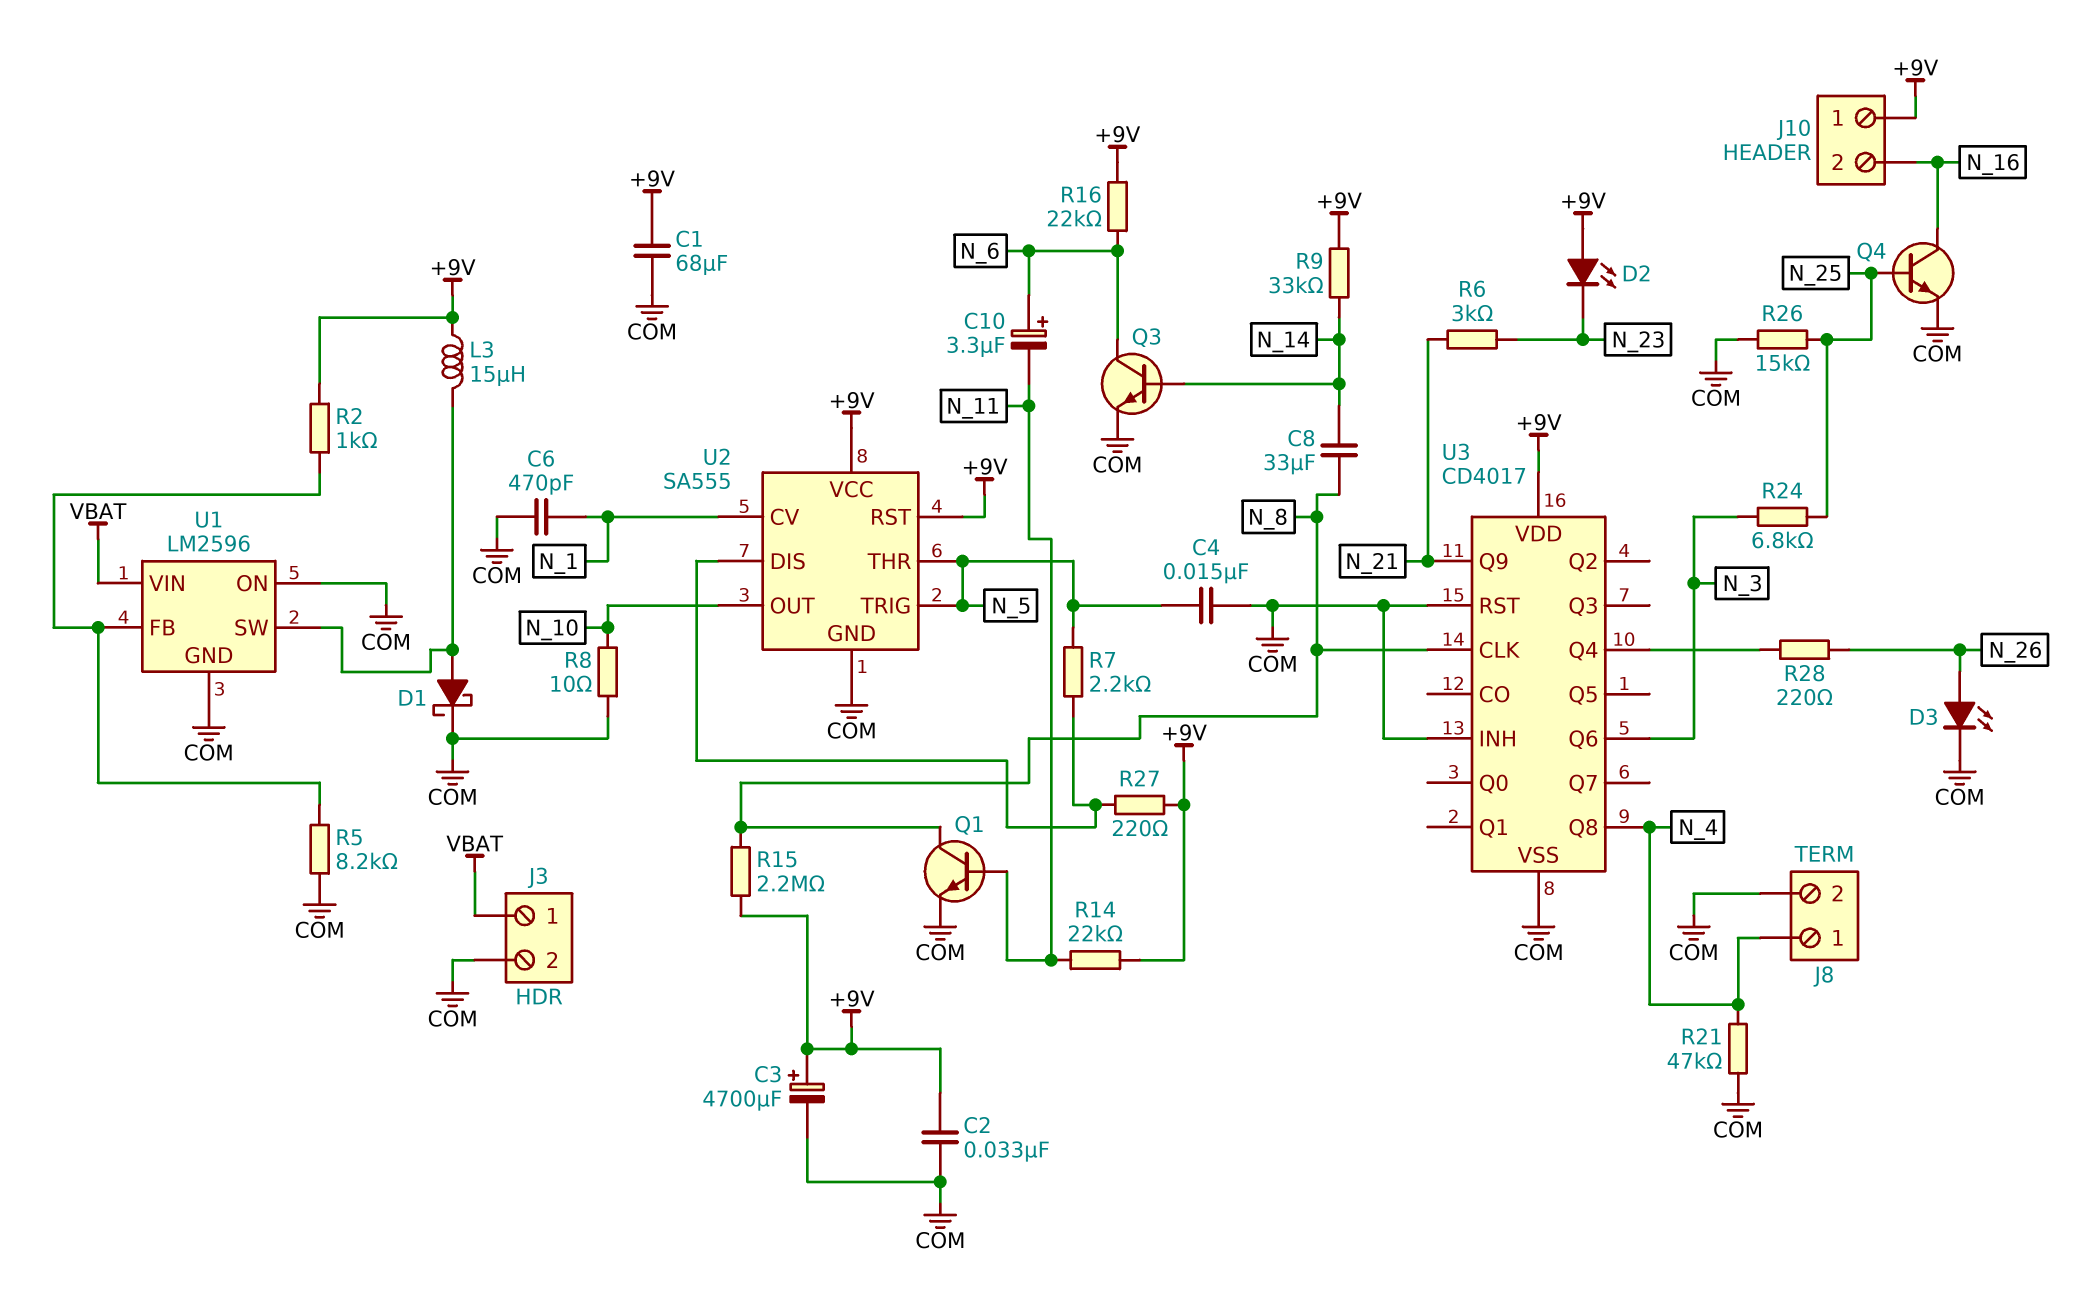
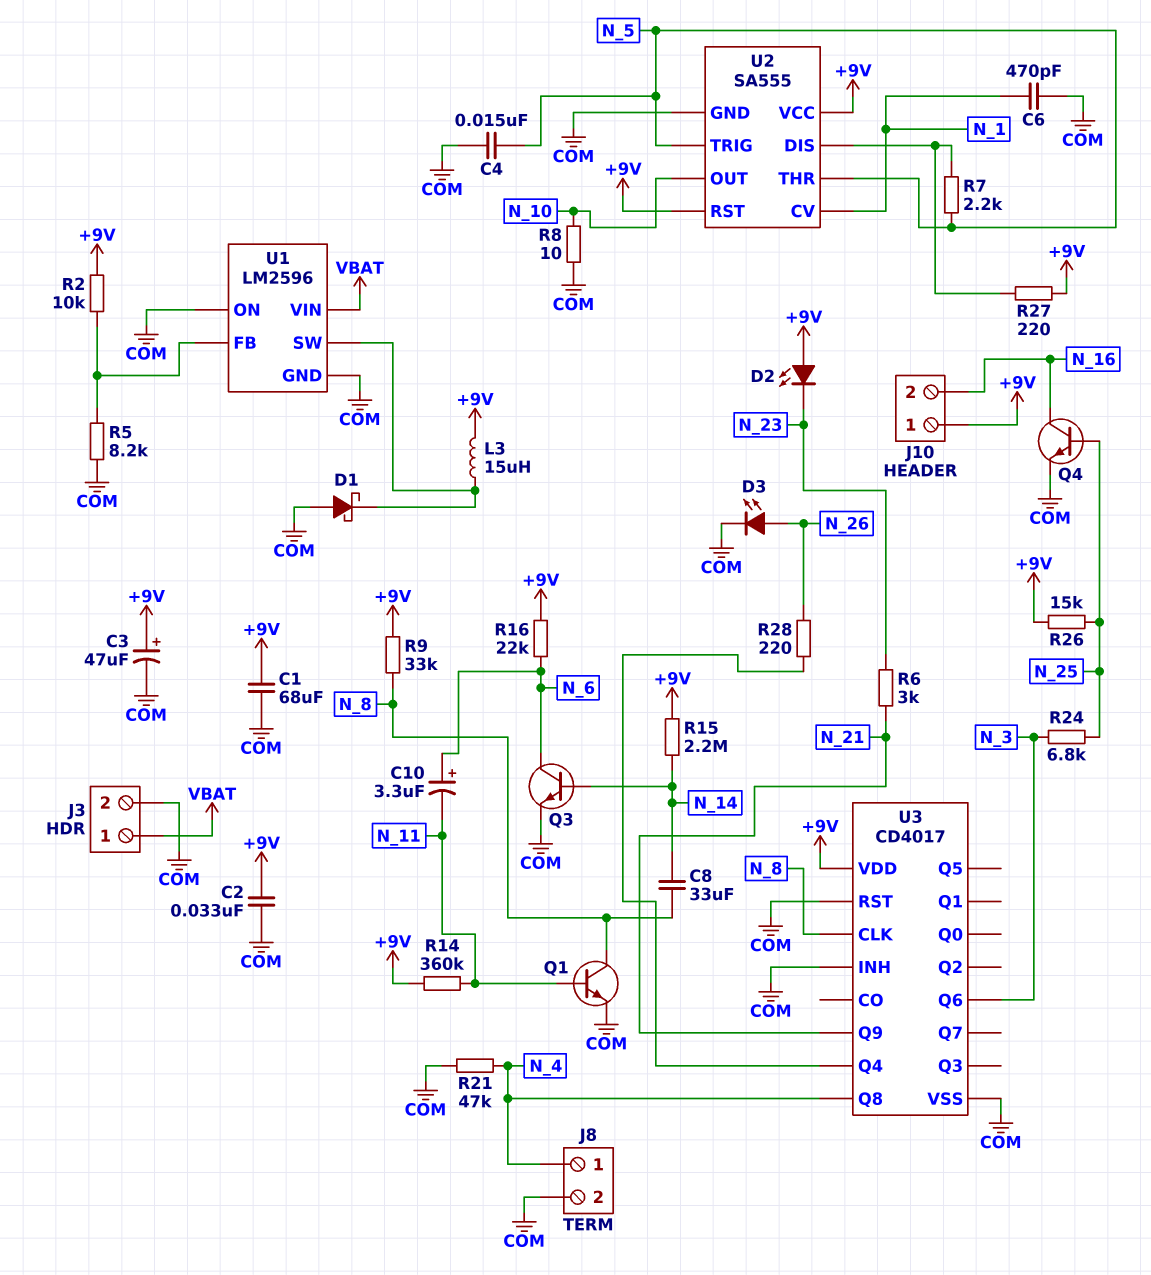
C3: 4700uF (plus +9V, minus COM) -> 47uF (plus +9V, minus COM)
D1: schottky (A U1/SW, K COM) -> schottky (A COM, K U1/SW)
R2: 1k (+9V, U1/FB) -> 10k (+9V, U1/FB)
R9: 33k (+9V, N_14) -> 33k (+9V, N_8)
R14: 22k (+9V, N_11) -> 360k (+9V, N_11)
R15: 2.2M (+9V, N_8) -> 2.2M (+9V, N_14)
R26: 15k (COM, N_25) -> 15k (+9V, N_25)

